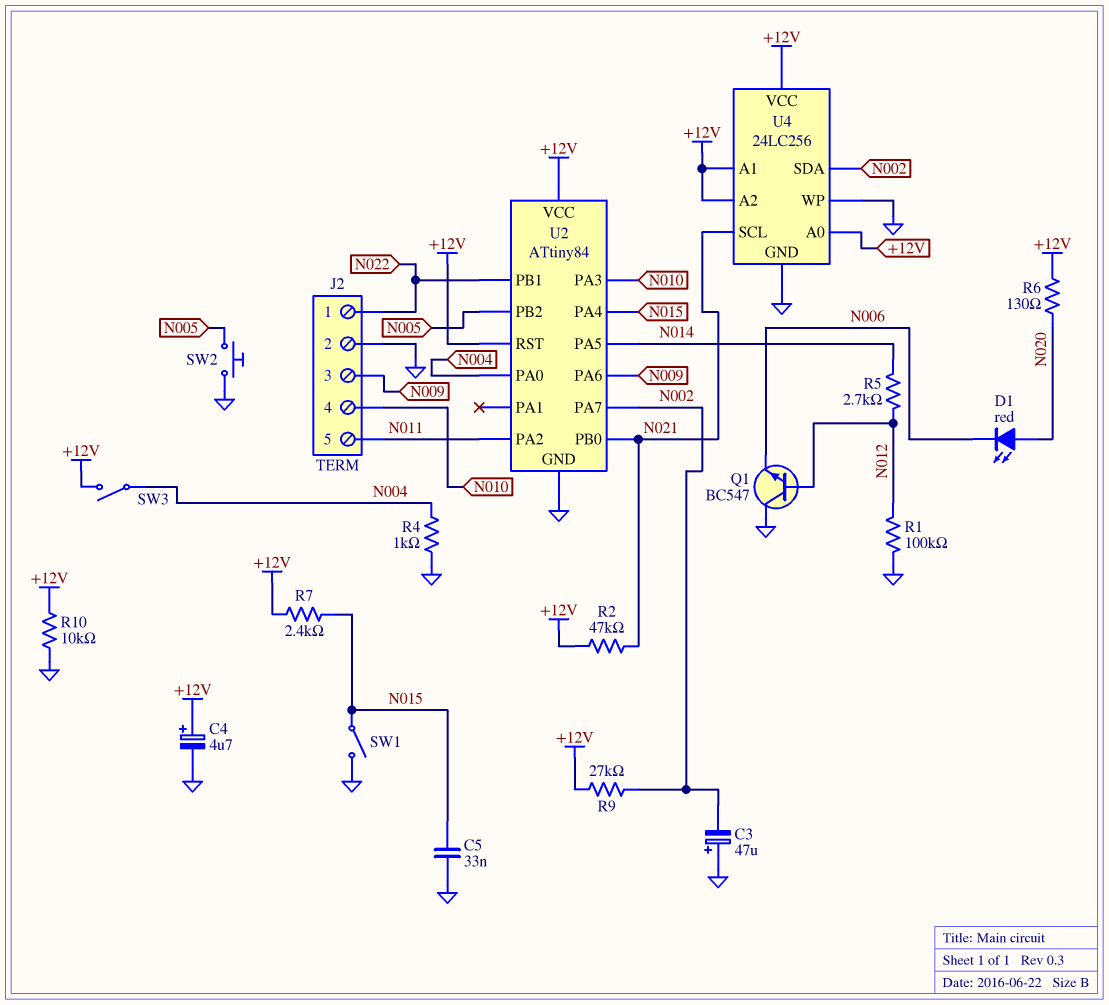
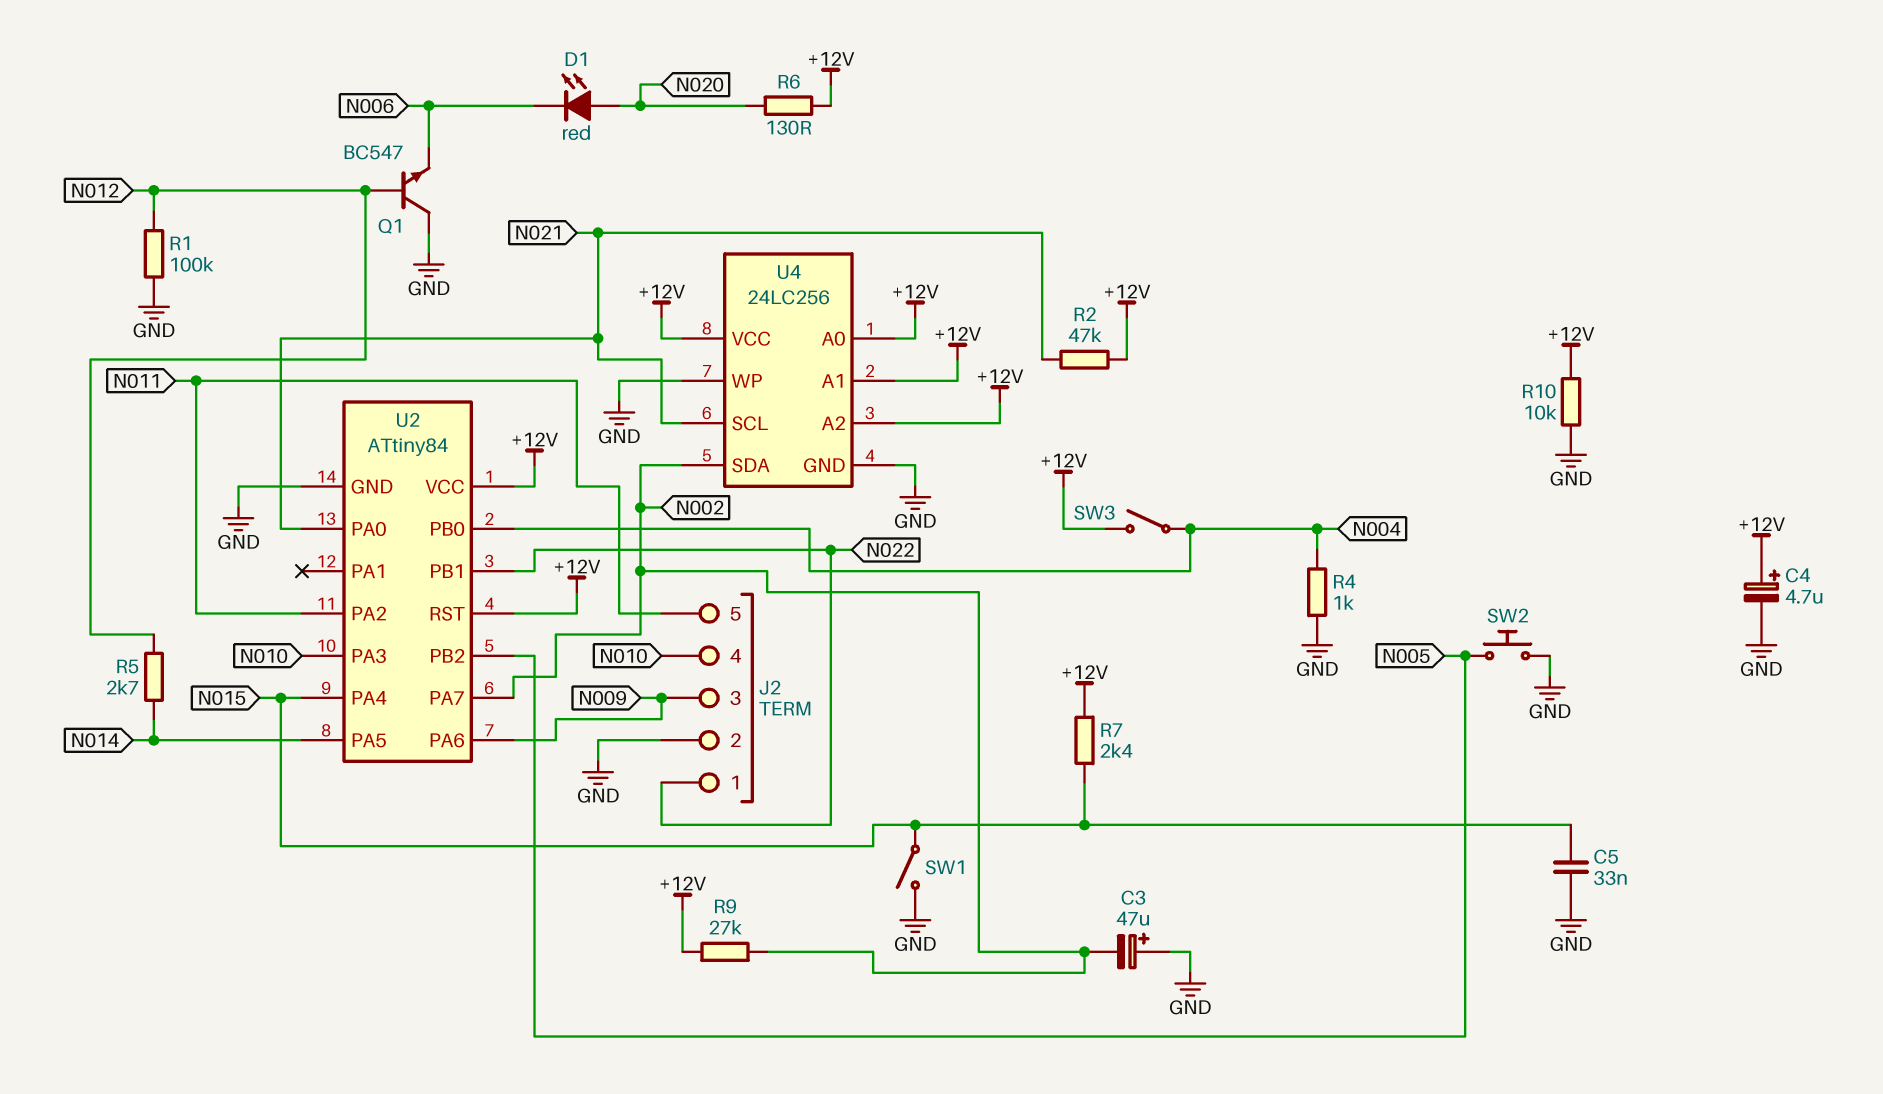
U2 pin PA0: N004 -> N021
U2 pin PB0: N021 -> N004

